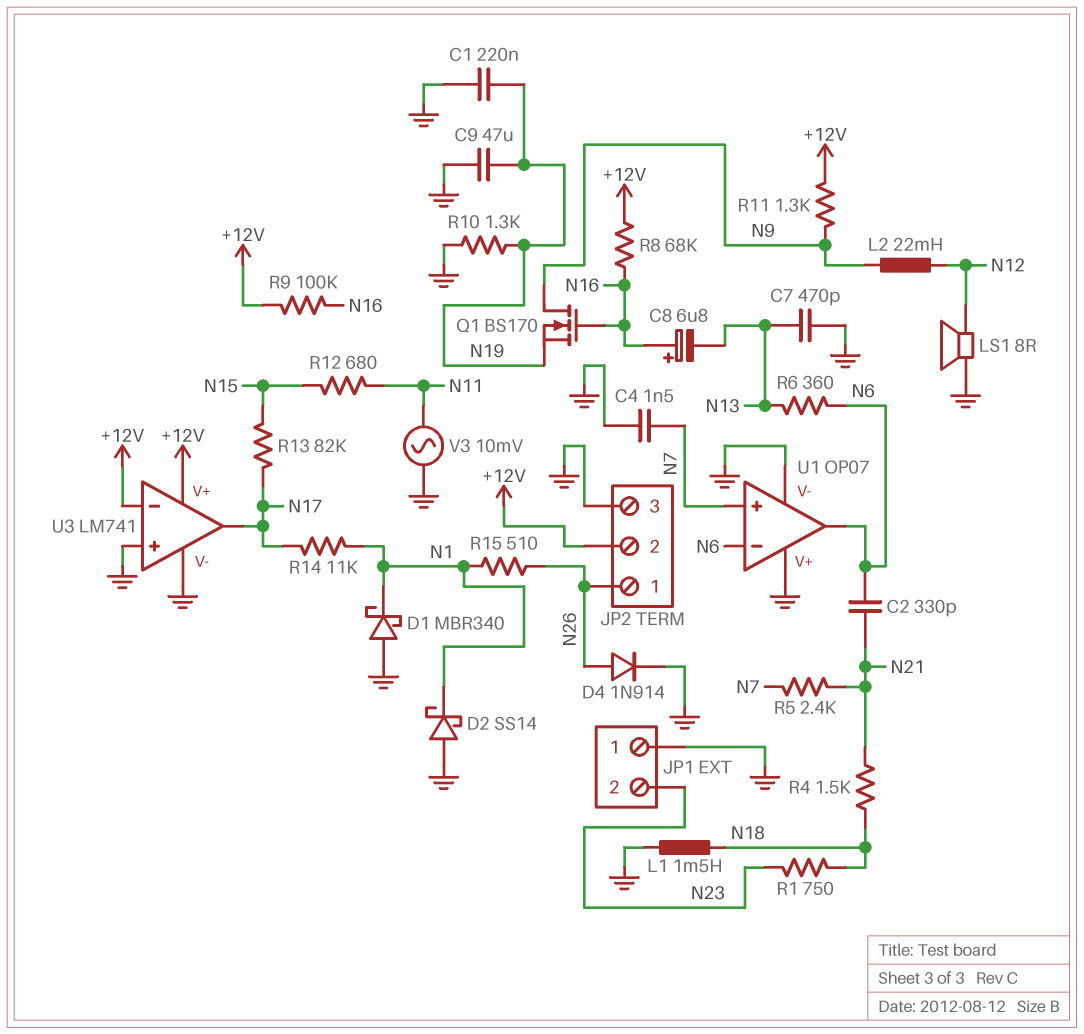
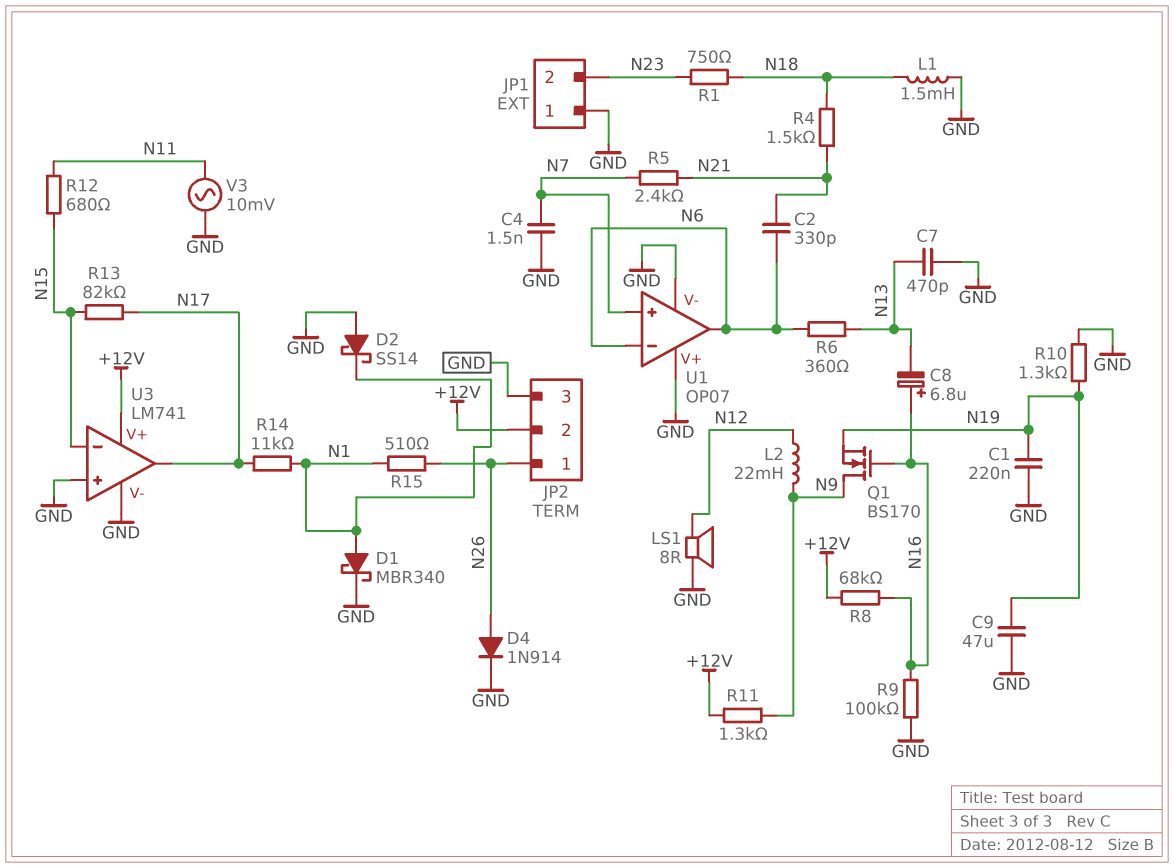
D1: schottky MBR340 (A GND, K N1) -> schottky MBR340 (A N1, K GND)
R9: 100k (+12V, N16) -> 100k (GND, N16)
U3 pin in-: +12V -> N15

